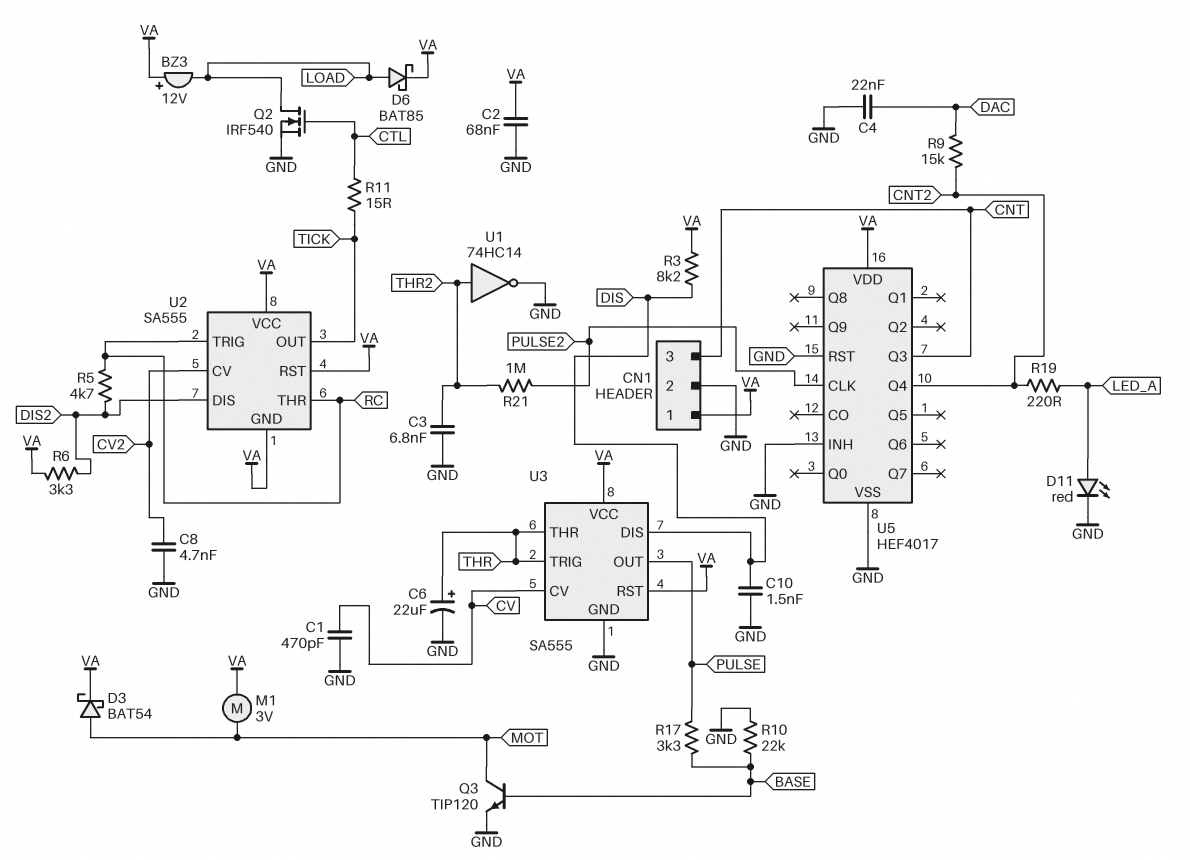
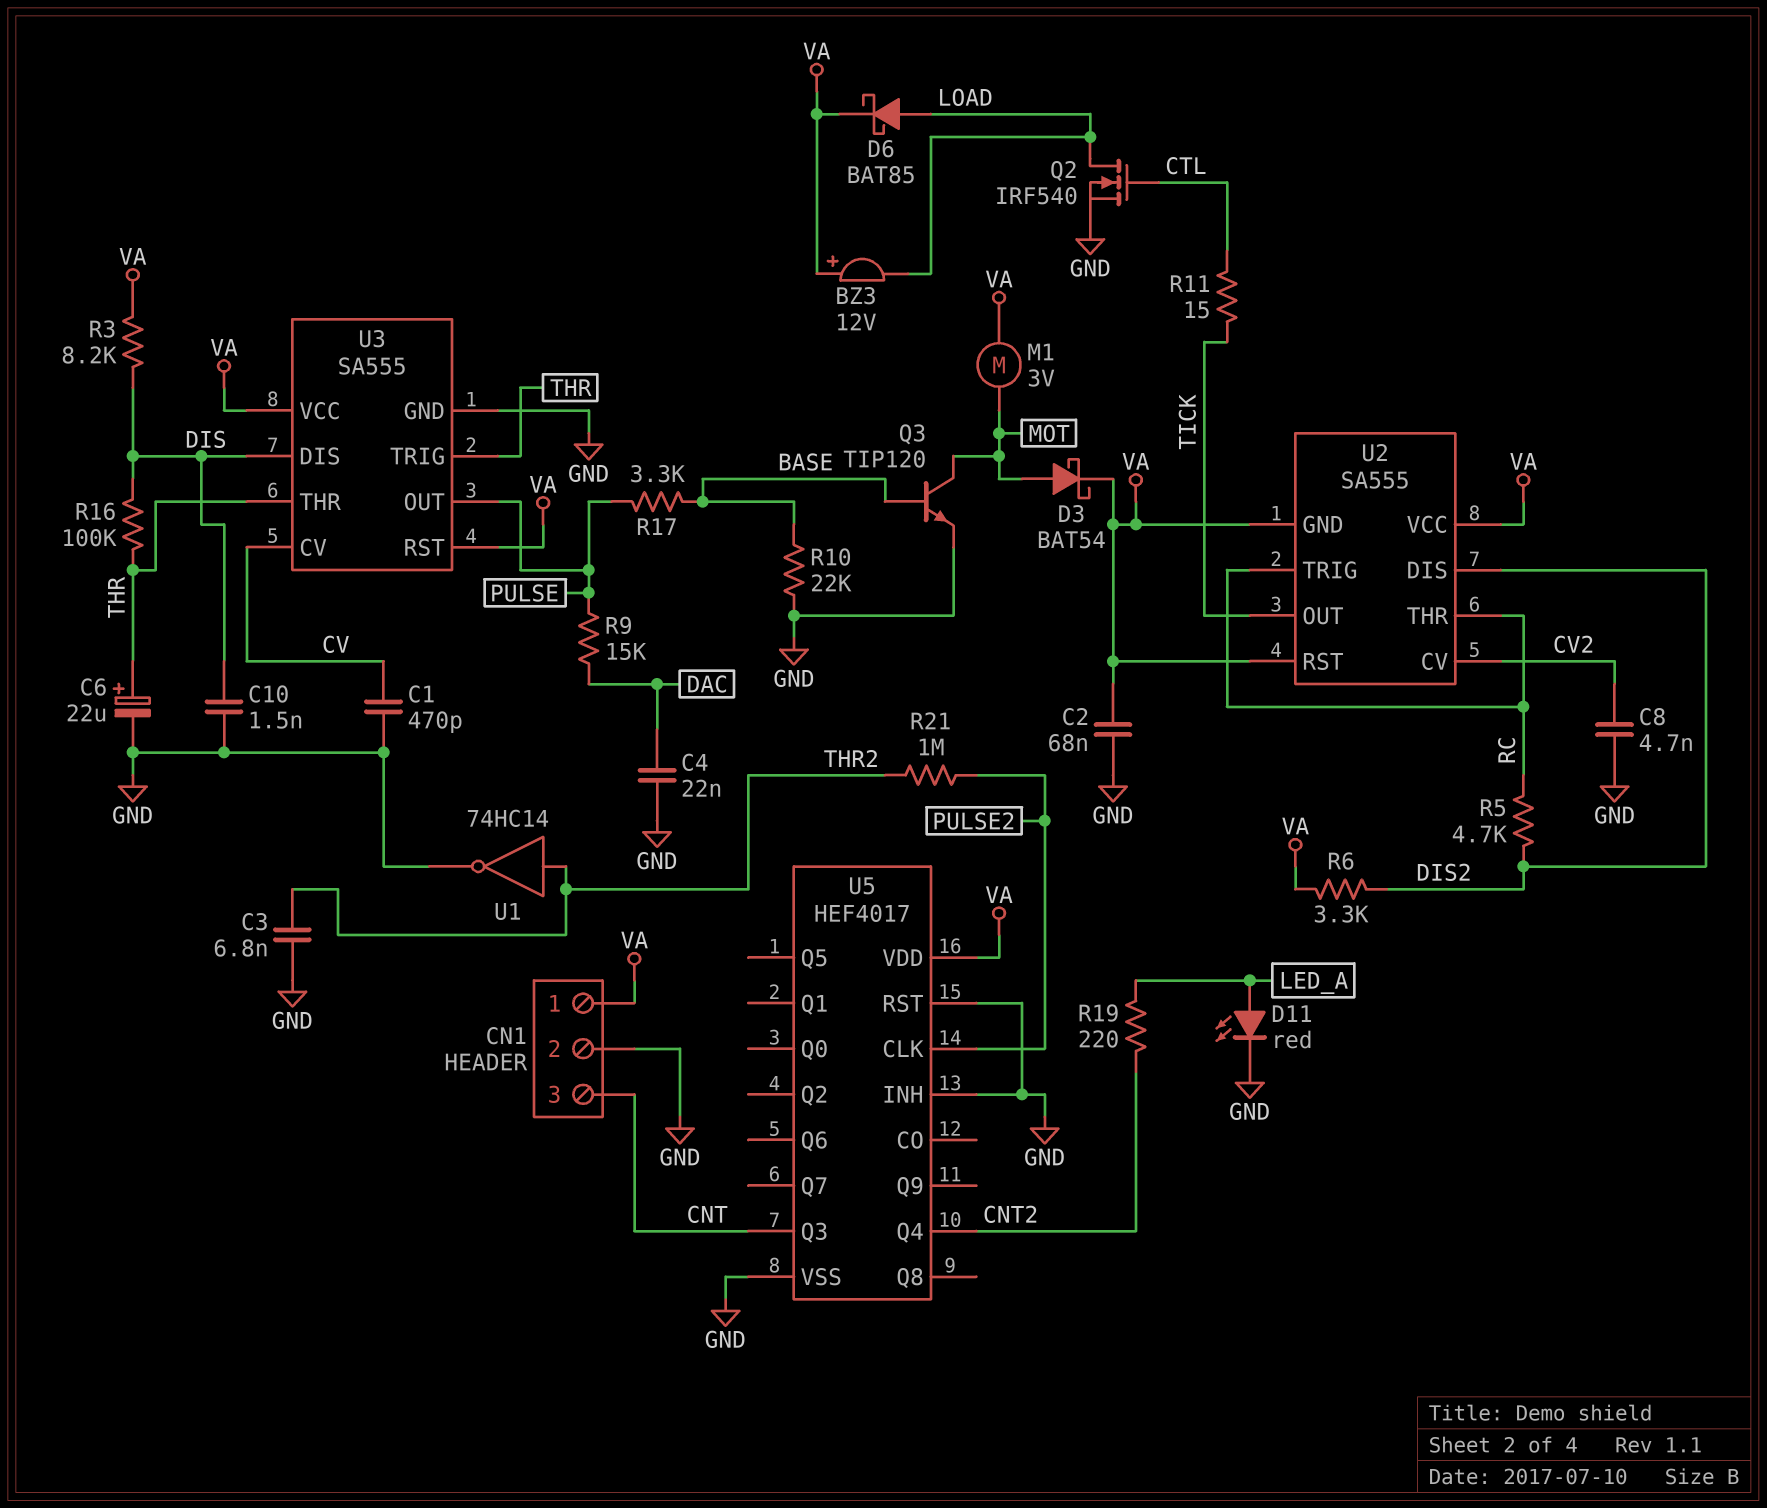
R9: 15k (CNT2, DAC) -> 15k (DAC, PULSE)
R16: none -> 100k (DIS, THR)

